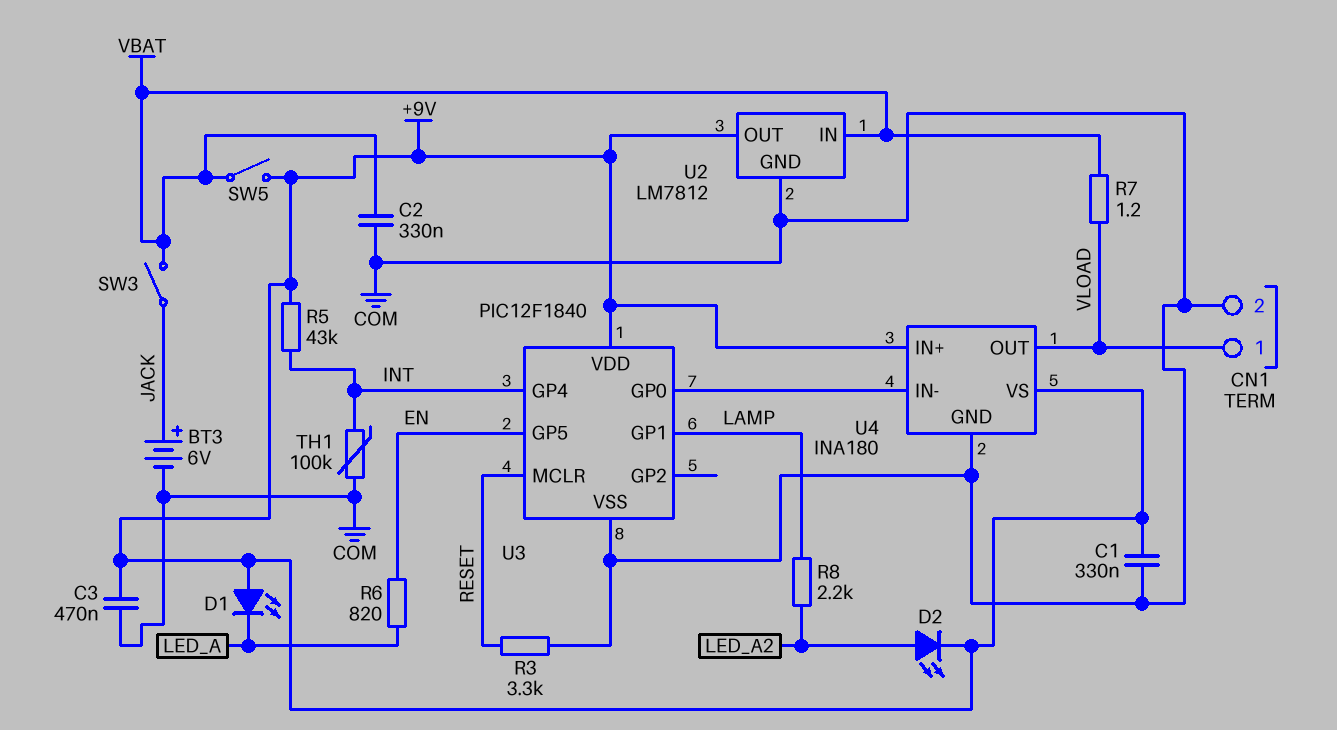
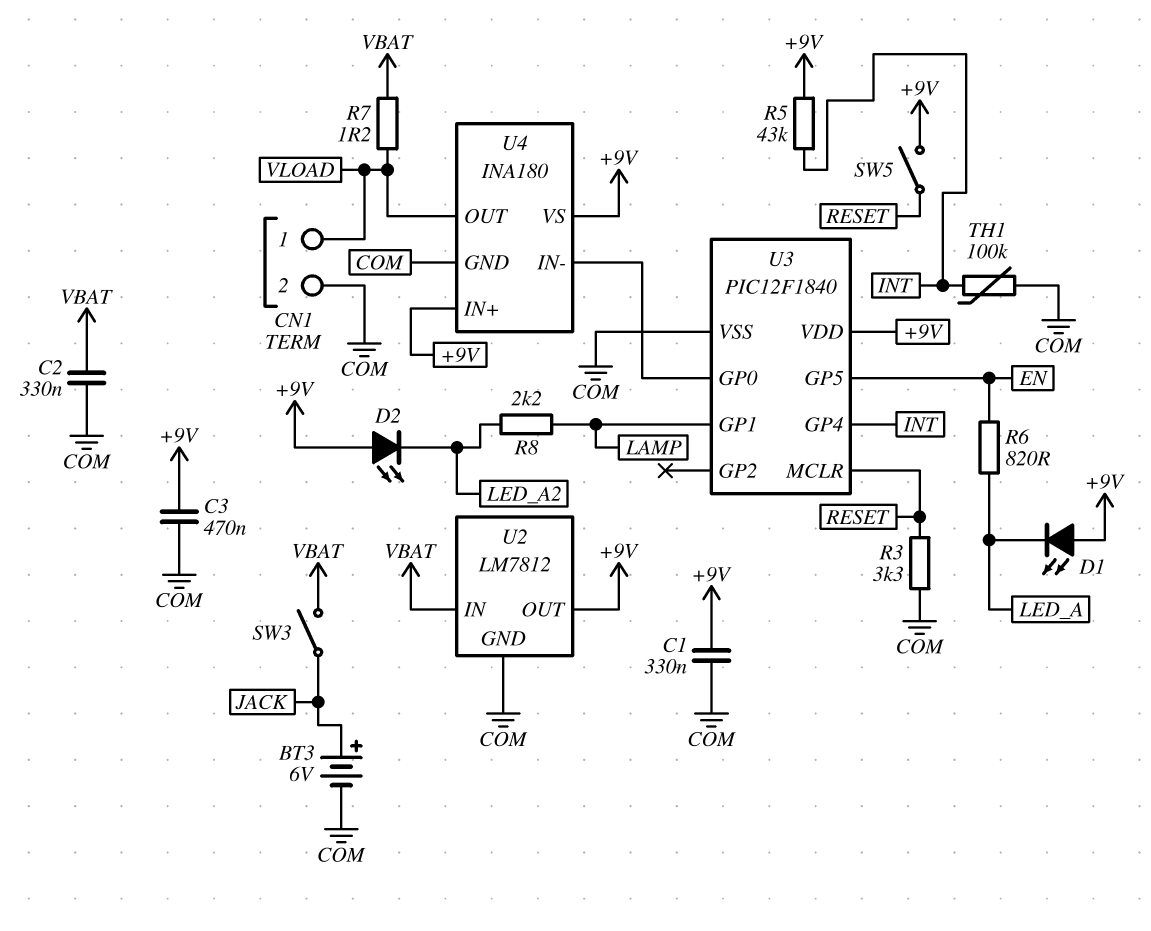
D2: LED (A LED_A2, K +9V) -> LED (A +9V, K LED_A2)
SW5: switch (+9V, VBAT) -> switch (+9V, RESET)

